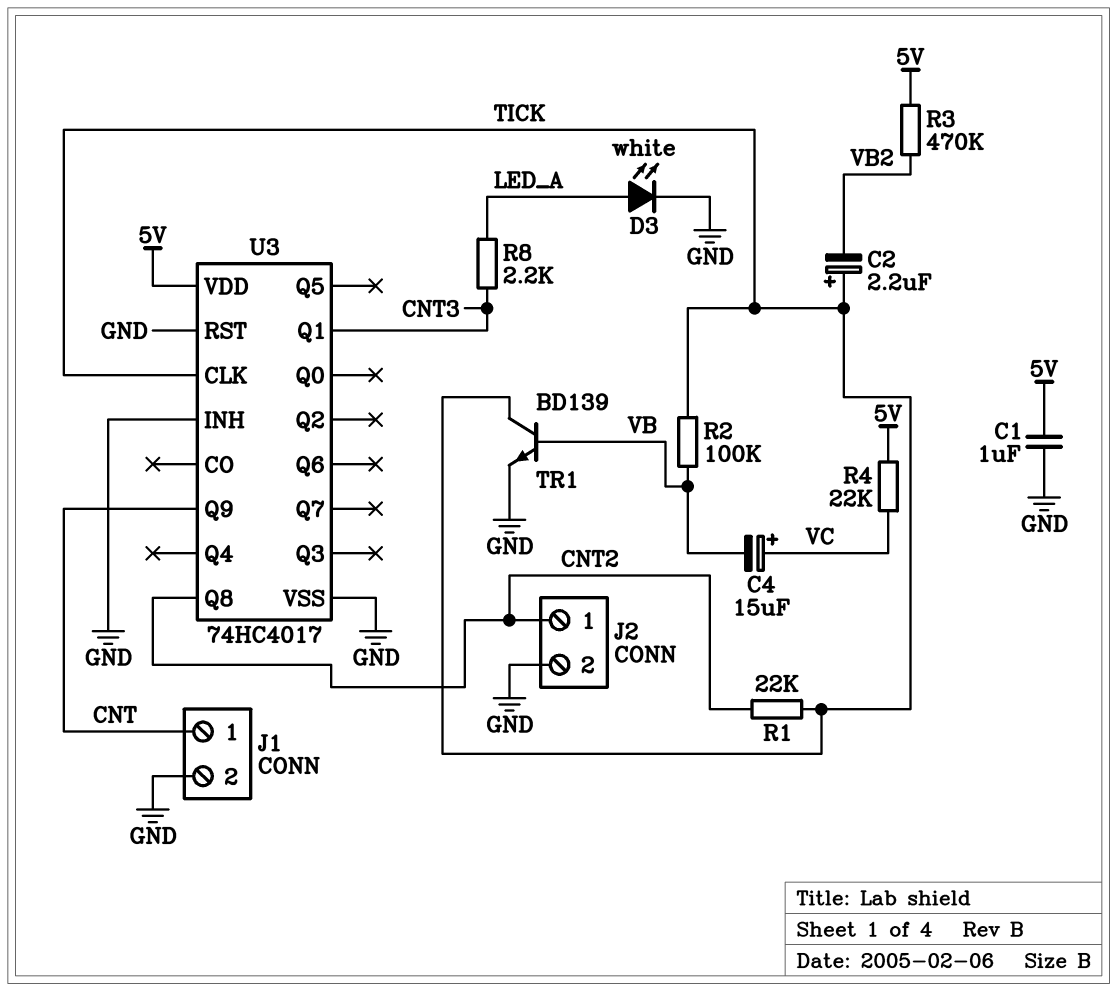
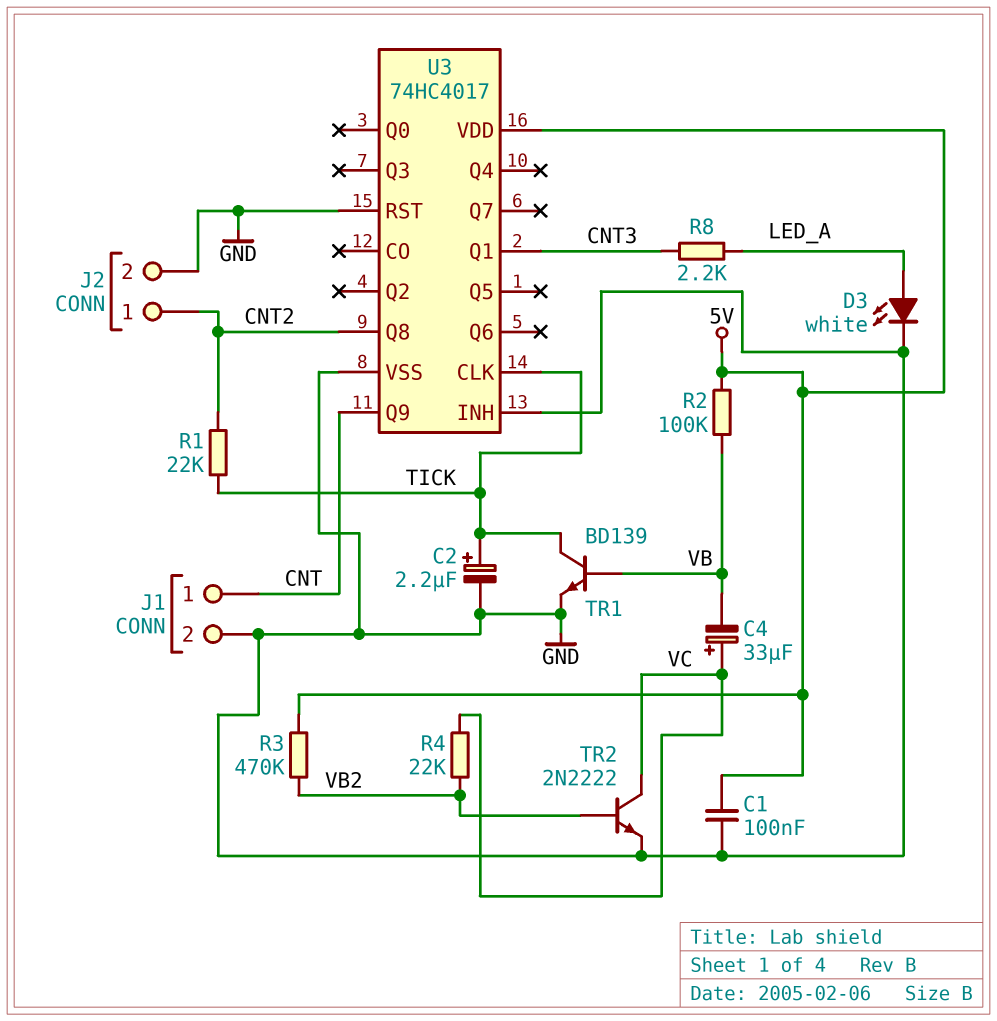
C1: 1uF (5V, GND) -> 100nF (5V, GND)
C2: 2.2uF (plus TICK, minus VB2) -> 2.2uF (plus TICK, minus GND)
C4: 15uF (plus VC, minus VB) -> 33uF (plus VC, minus VB)
R2: 100k (TICK, VB) -> 100k (5V, VB)
R4: 22k (5V, VC) -> 22k (VB2, VC)
TR2: none -> NPN 2N2222 (B VB2, C VC, E GND)

